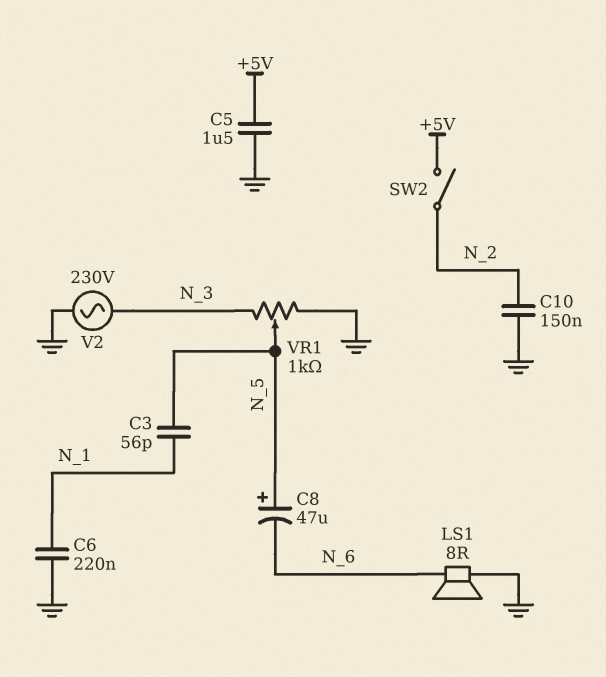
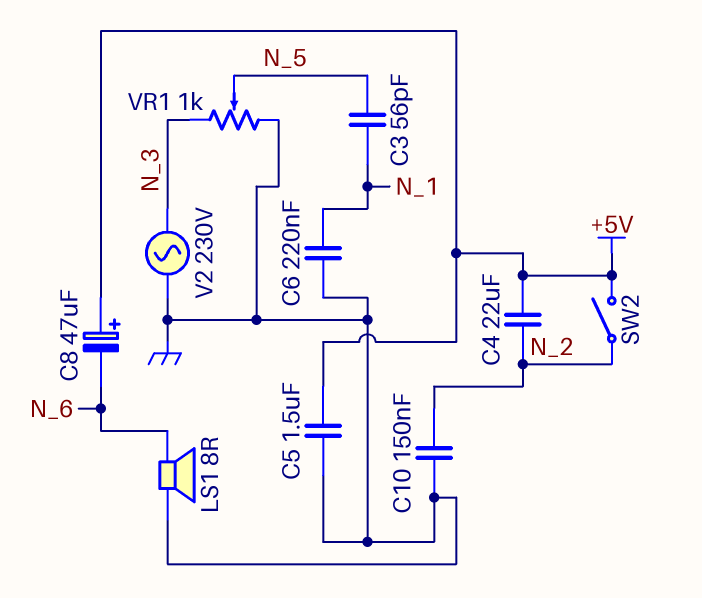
C4: none -> 22uF (+5V, N_2)
C8: 47uF (plus N_5, minus N_6) -> 47uF (plus +5V, minus N_6)

